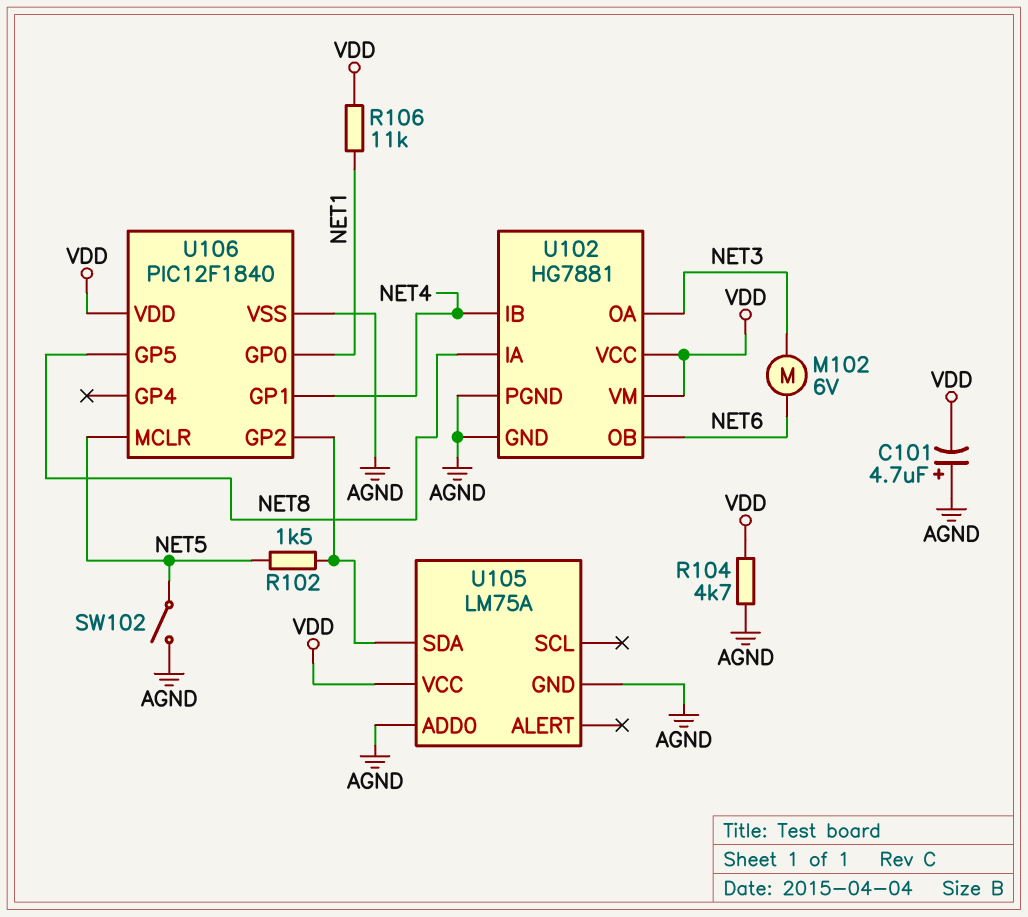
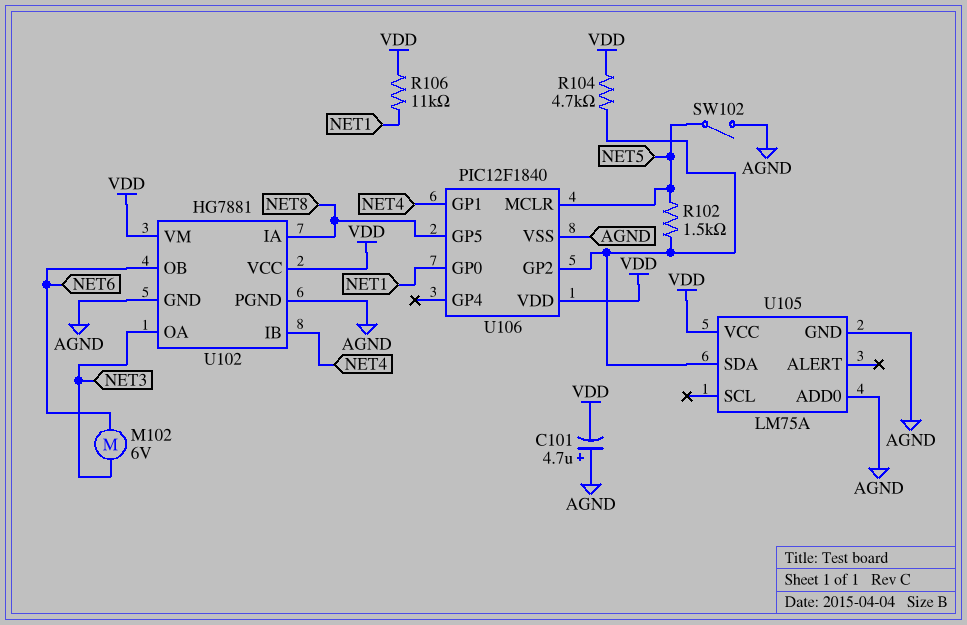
R104: 4.7k (AGND, VDD) -> 4.7k (U105/SDA, VDD)

